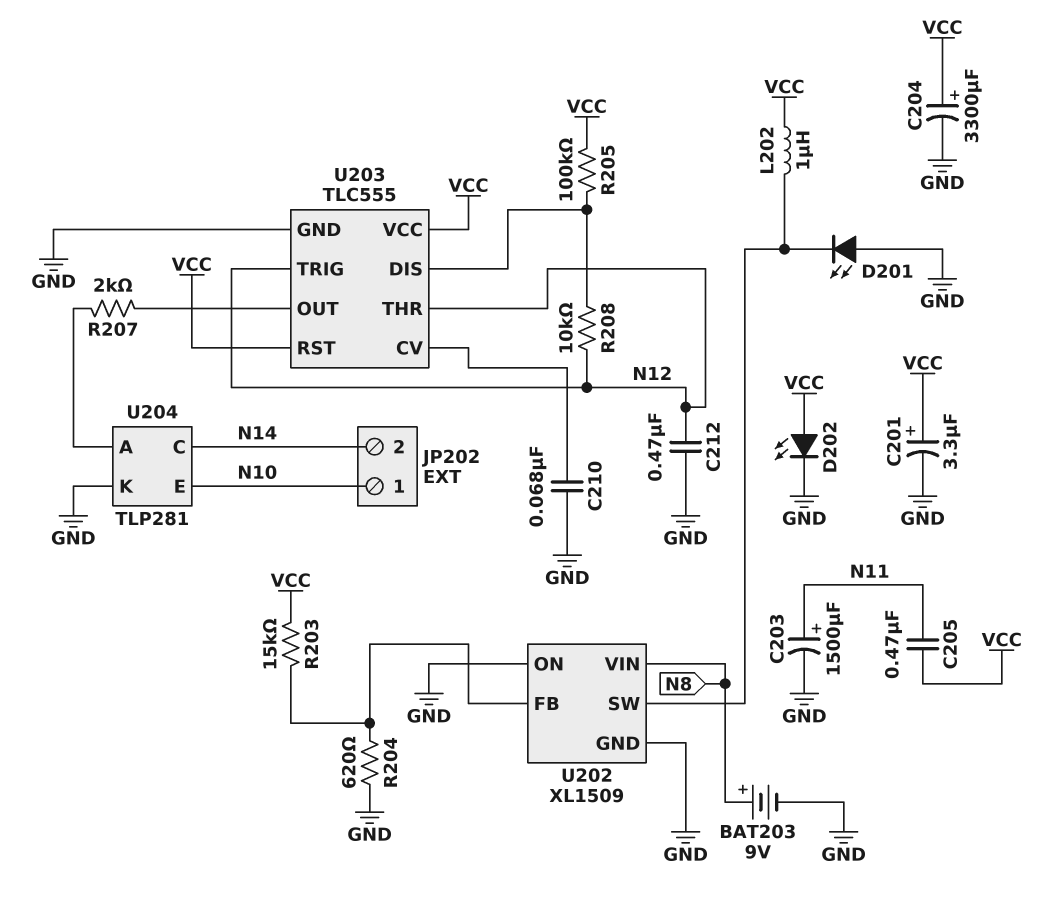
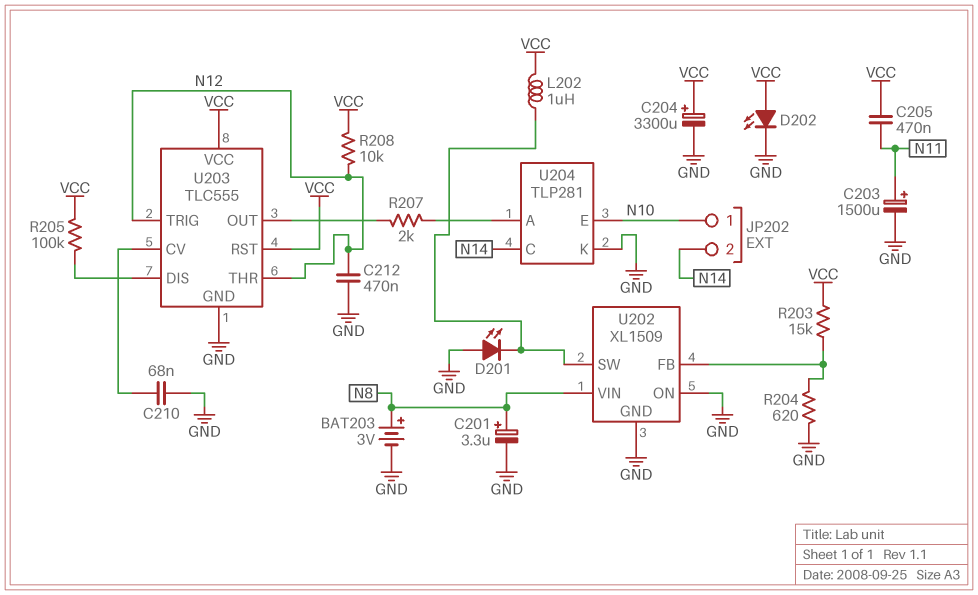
BAT203: 9V (plus N8, minus GND) -> 3V (plus N8, minus GND)
C201: 3.3uF (plus VCC, minus GND) -> 3.3uF (plus N8, minus GND)
R208: 10k (N12, U203/DIS) -> 10k (N12, VCC)

